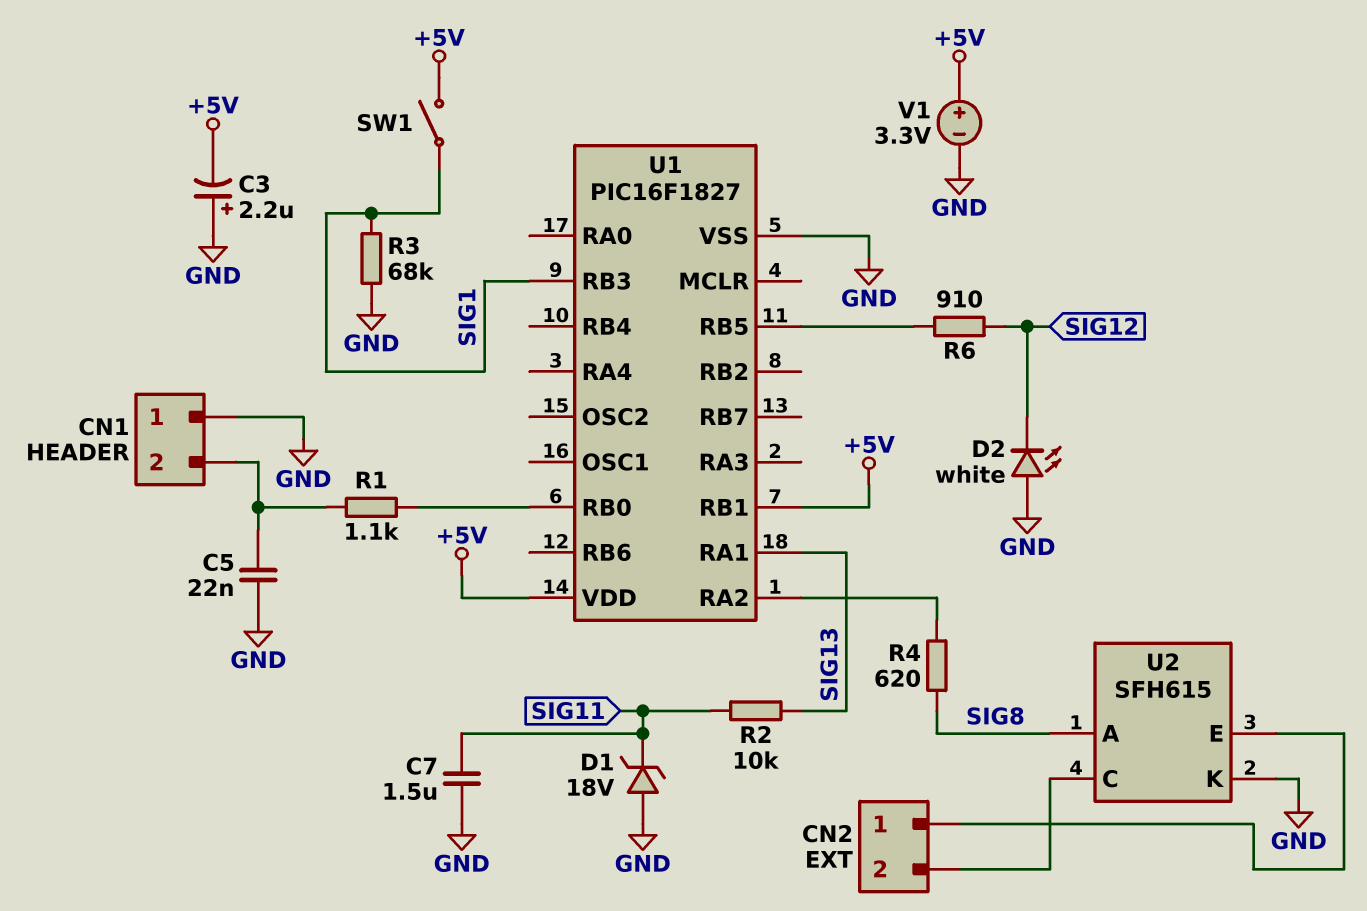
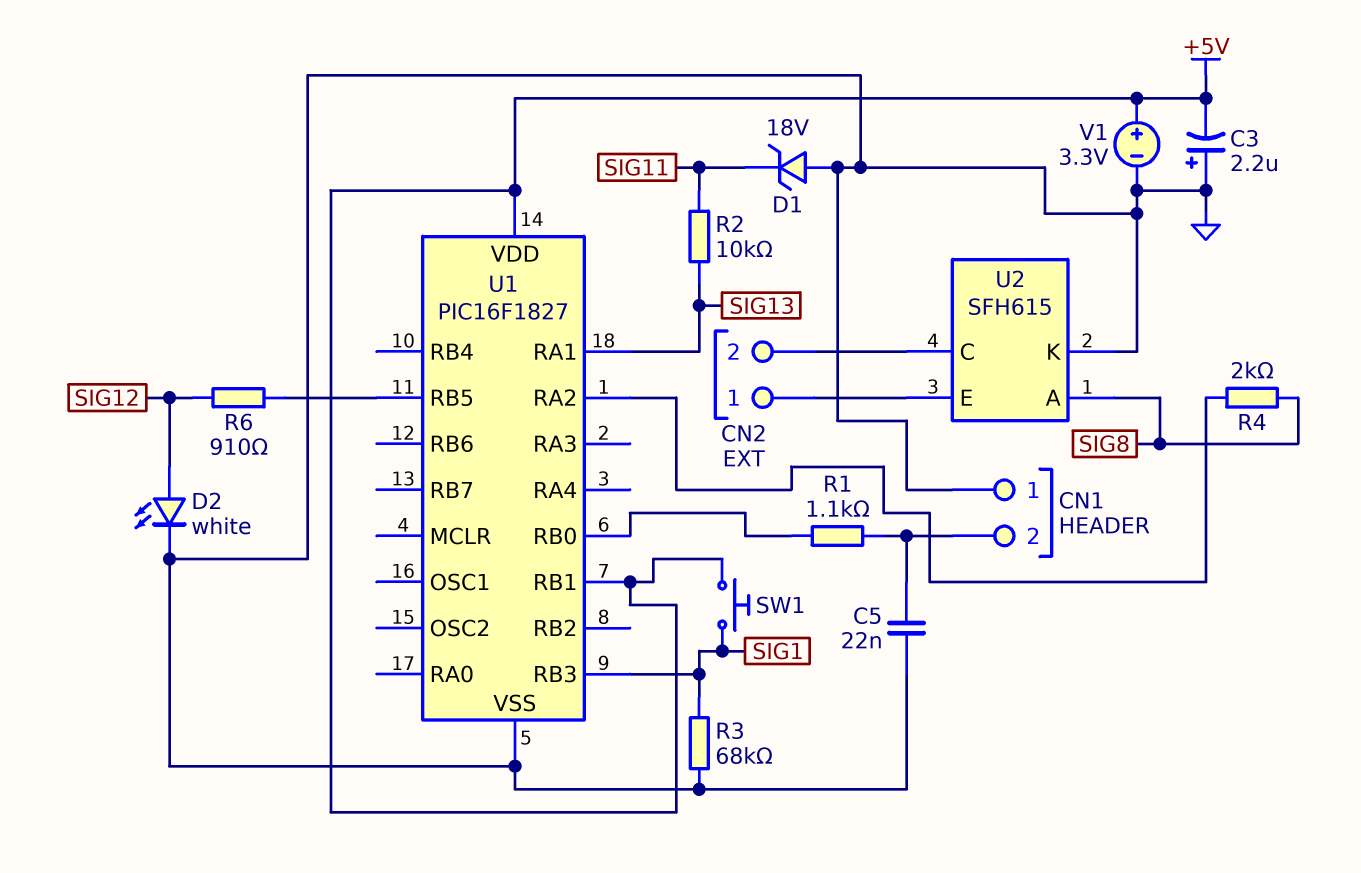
C7: 1.5uF (GND, SIG11) -> none
D2: LED white (A GND, K SIG12) -> LED white (A SIG12, K GND)
R4: 620 (SIG8, U1/RA2) -> 2k (SIG8, U1/RA2)
SW1: switch (+5V, SIG1) -> button (+5V, SIG1)

